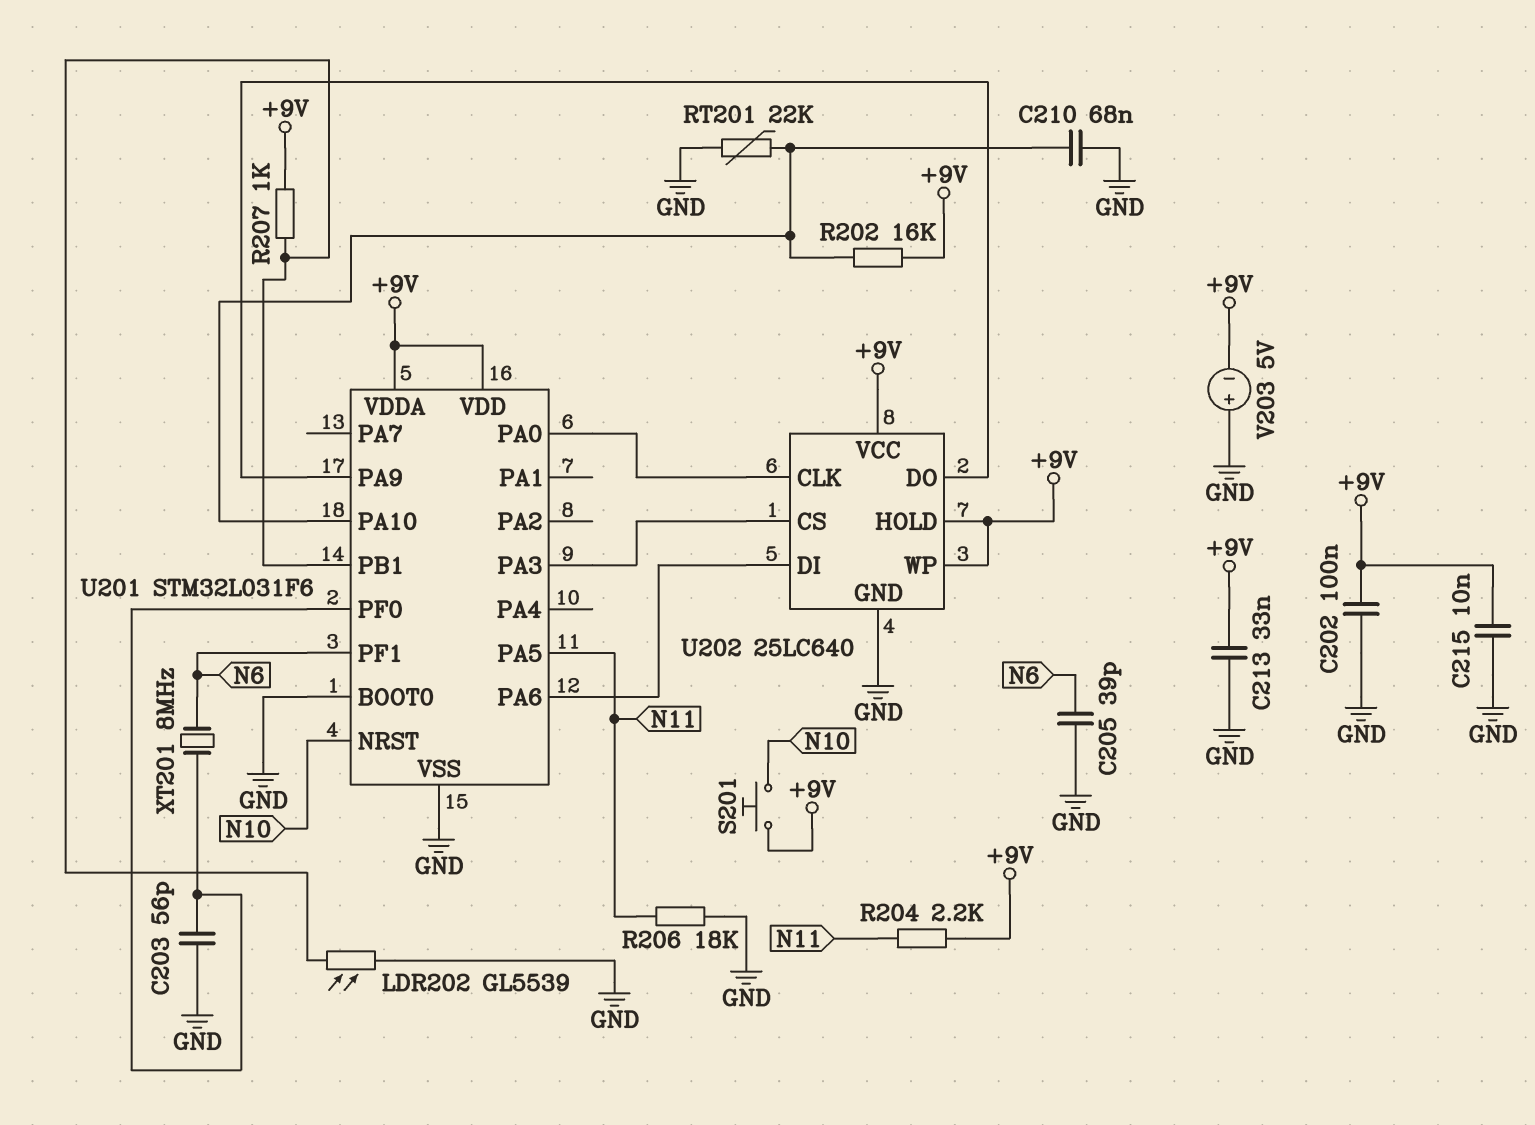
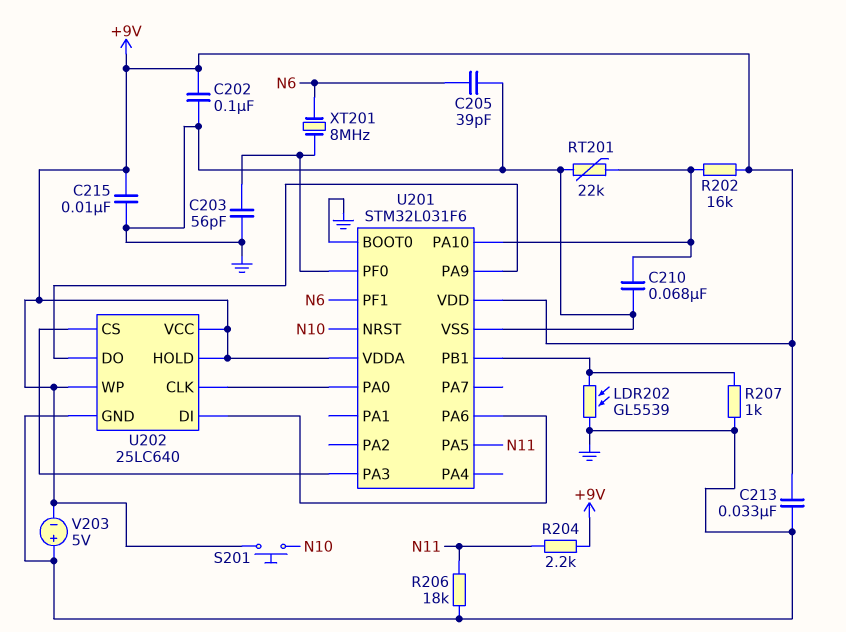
R207: 1k (+9V, U201/PB1) -> 1k (GND, U201/PB1)

